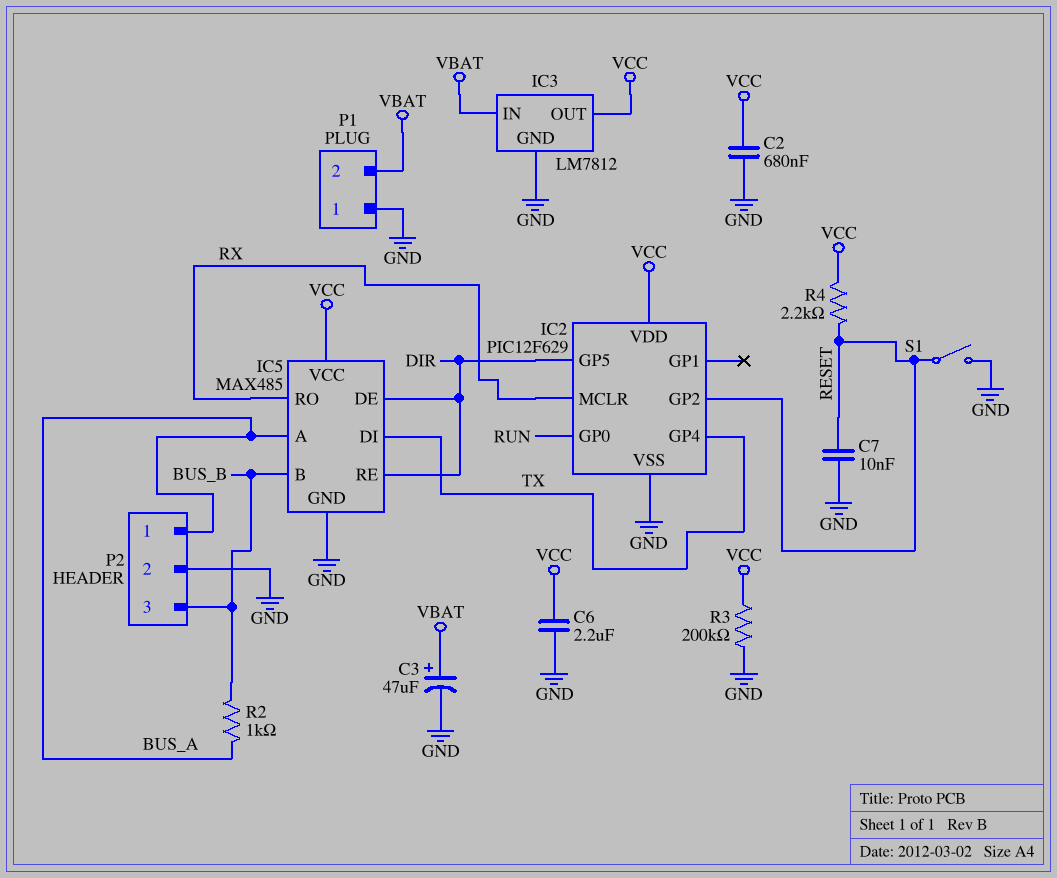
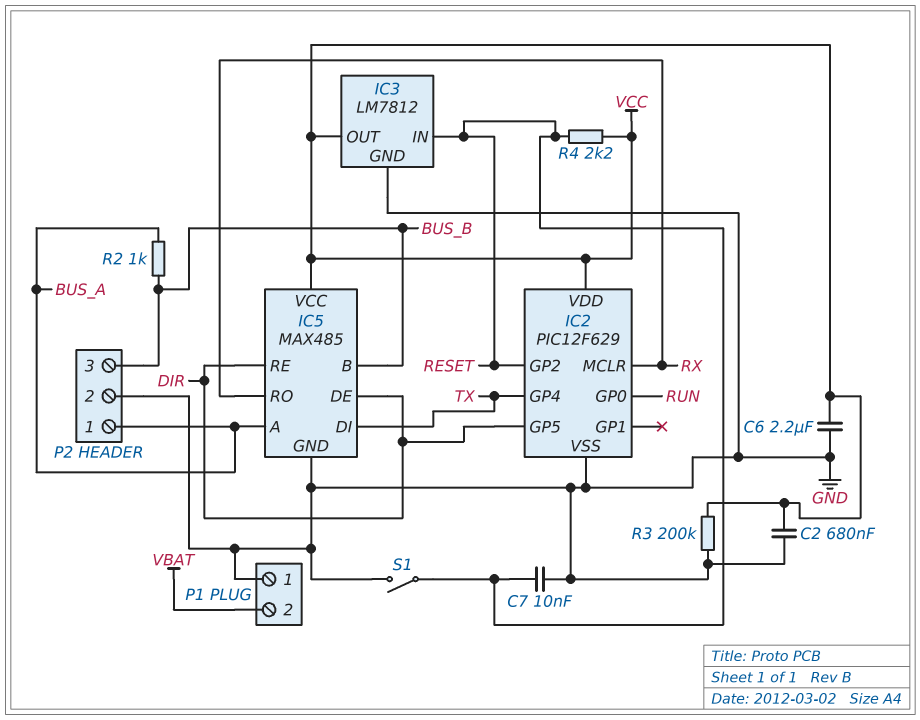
C3: 47uF (plus VBAT, minus GND) -> none
IC3 pin IN: VBAT -> RESET

